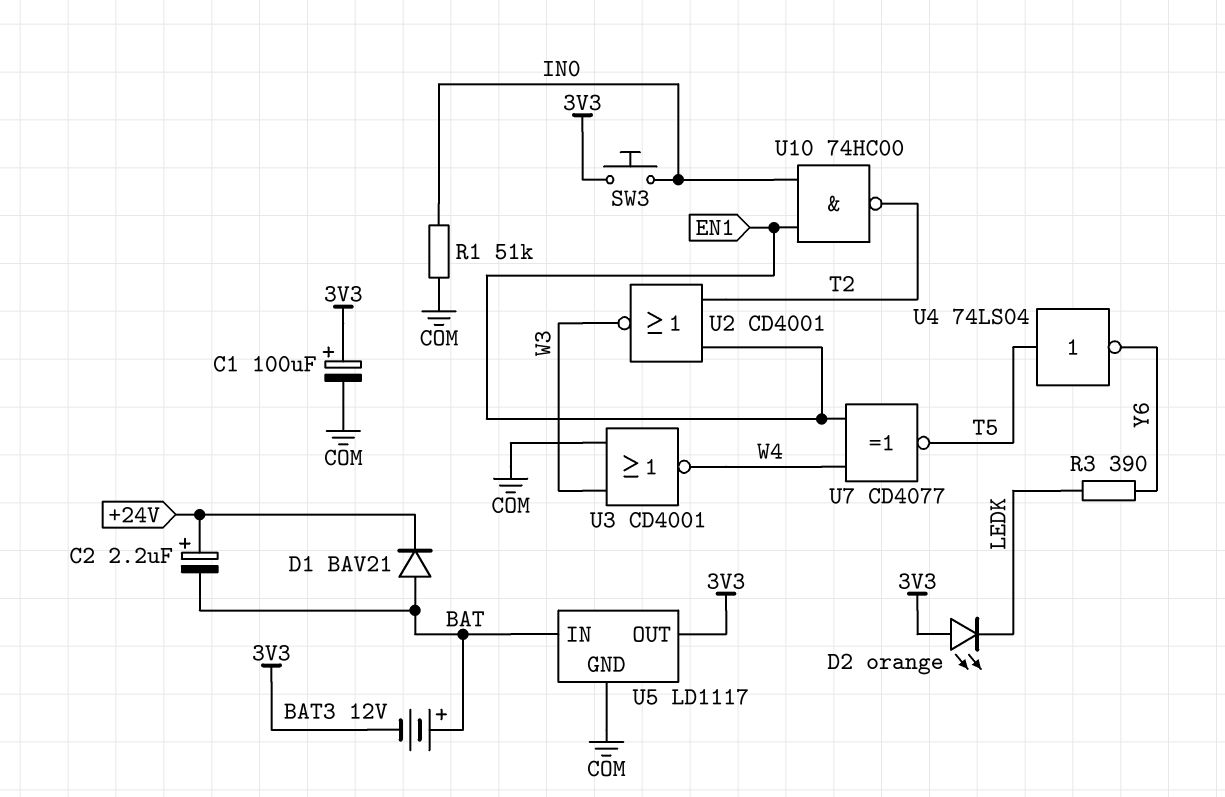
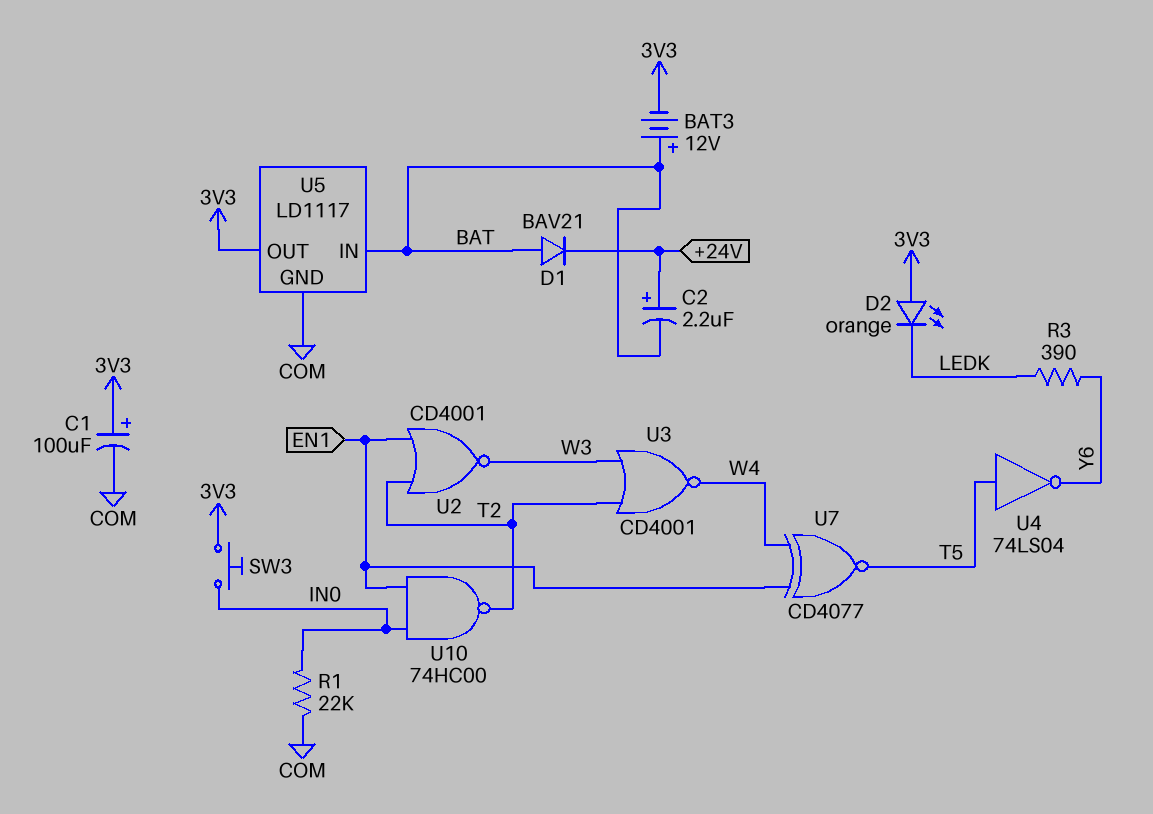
R1: 51k (COM, IN0) -> 22k (COM, IN0)
U3: NOR CD4001 (in COM, in W3, out W4) -> NOR CD4001 (in T2, in W3, out W4)

